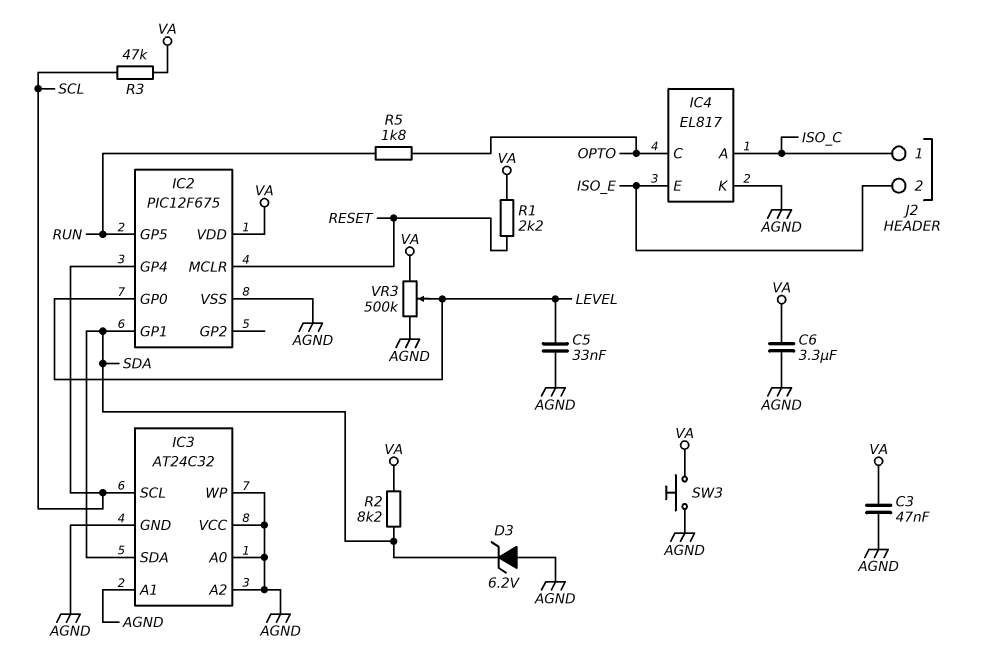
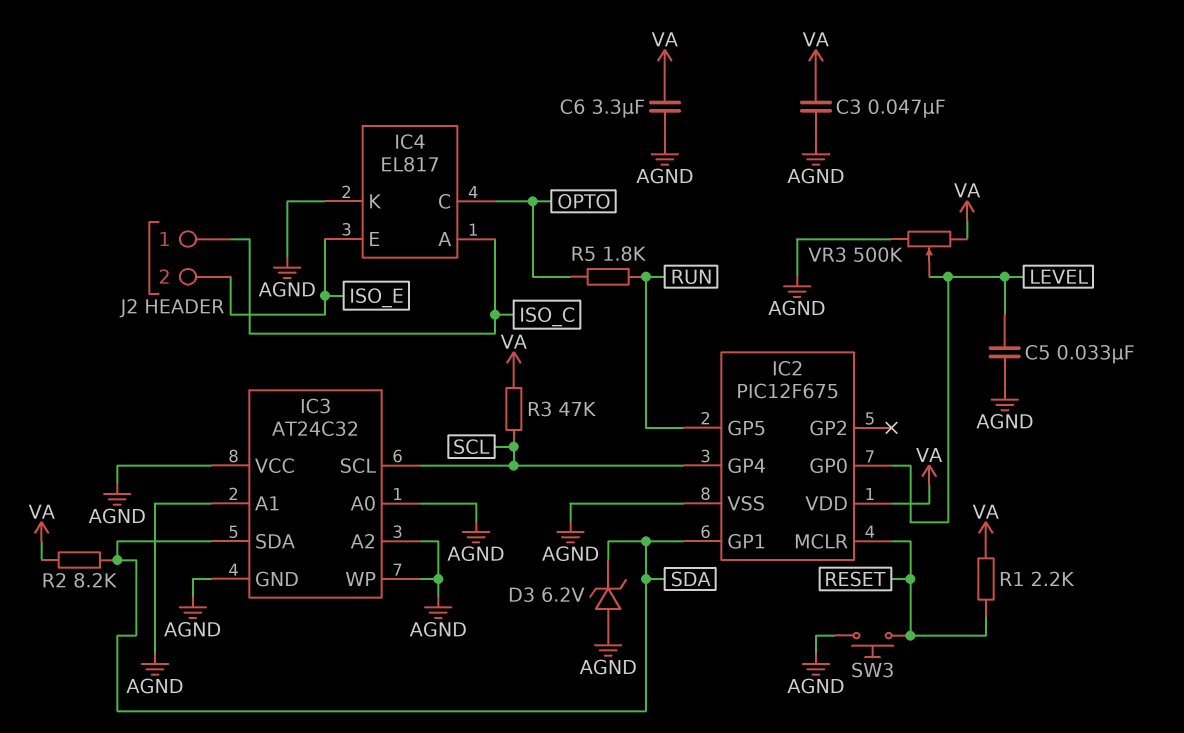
SW3: button (AGND, VA) -> button (AGND, RESET)

